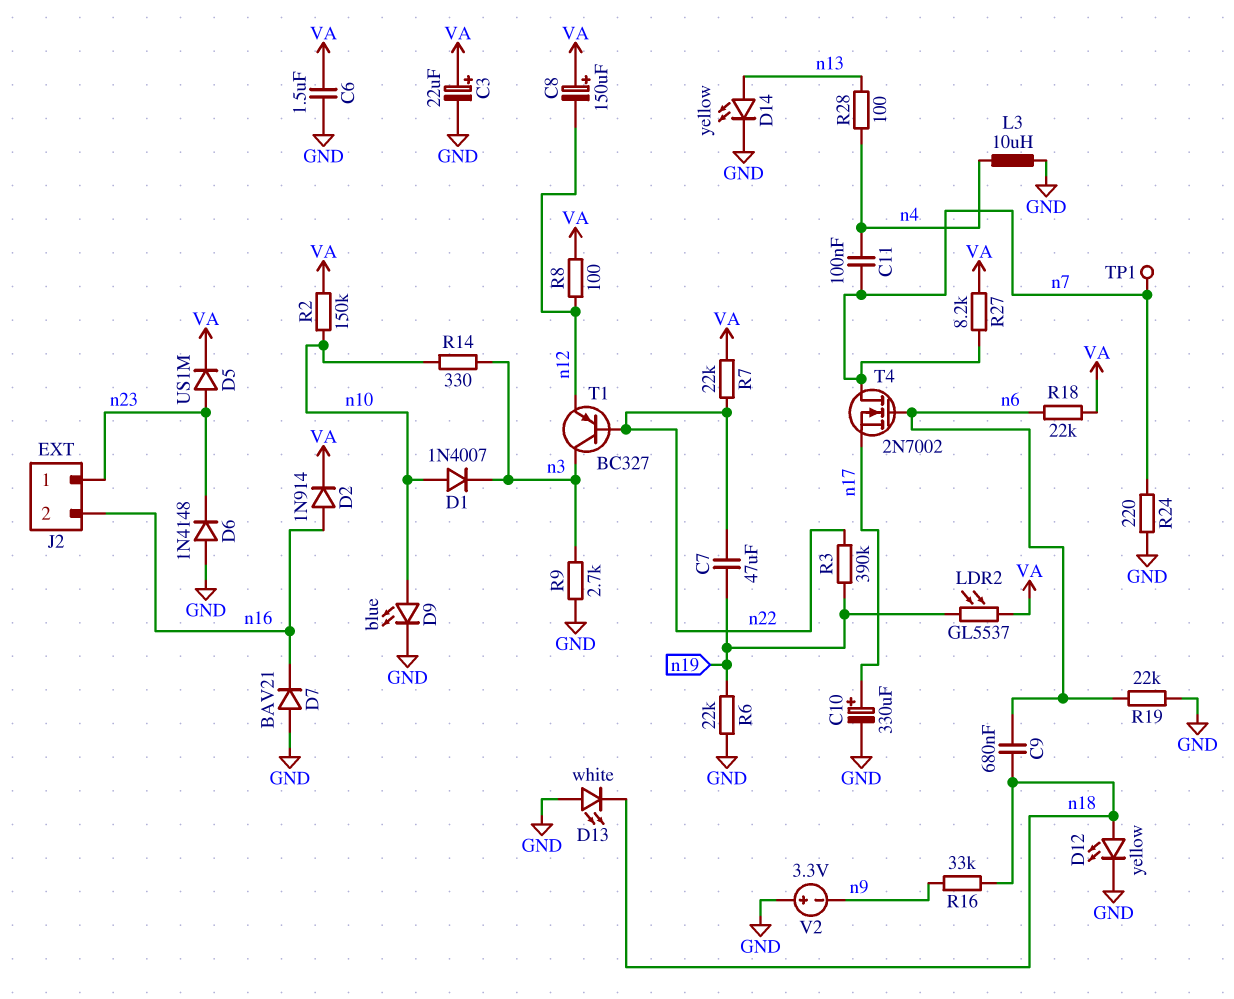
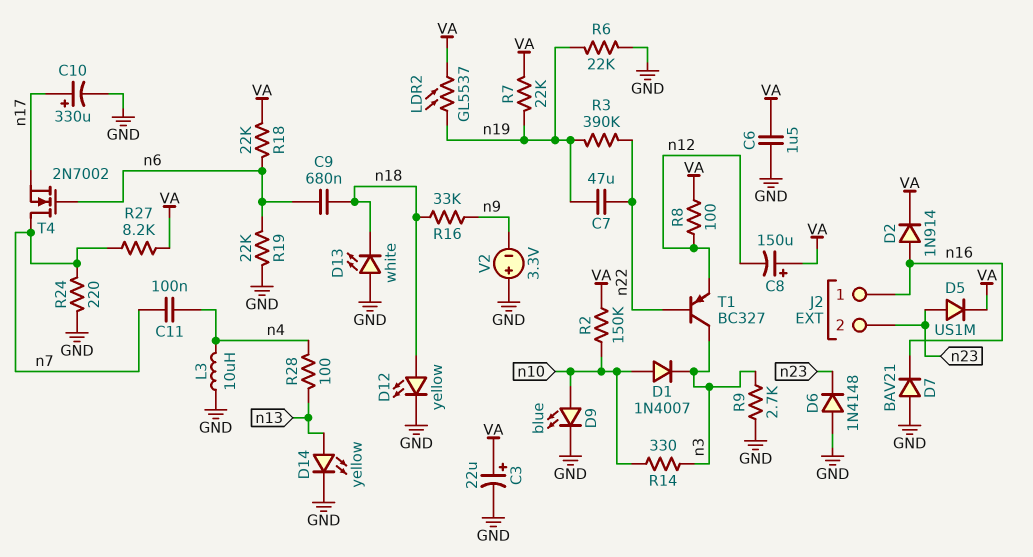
J2 pin 1: n23 -> n16
J2 pin 2: n16 -> n23
R7: 22k (VA, n22) -> 22k (VA, n19)
TP1: test point (n7) -> none

